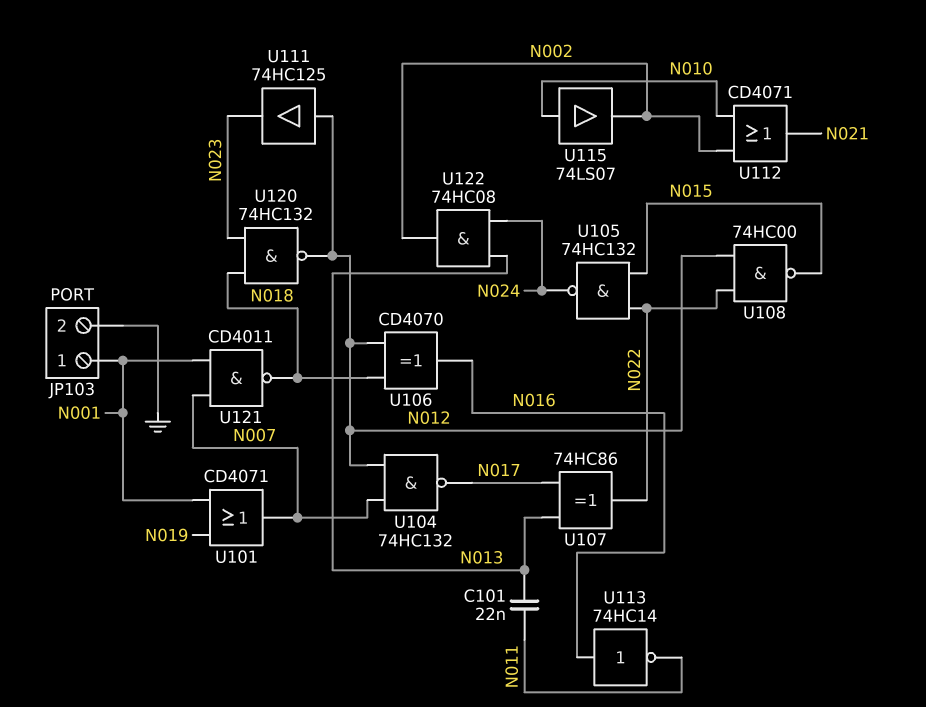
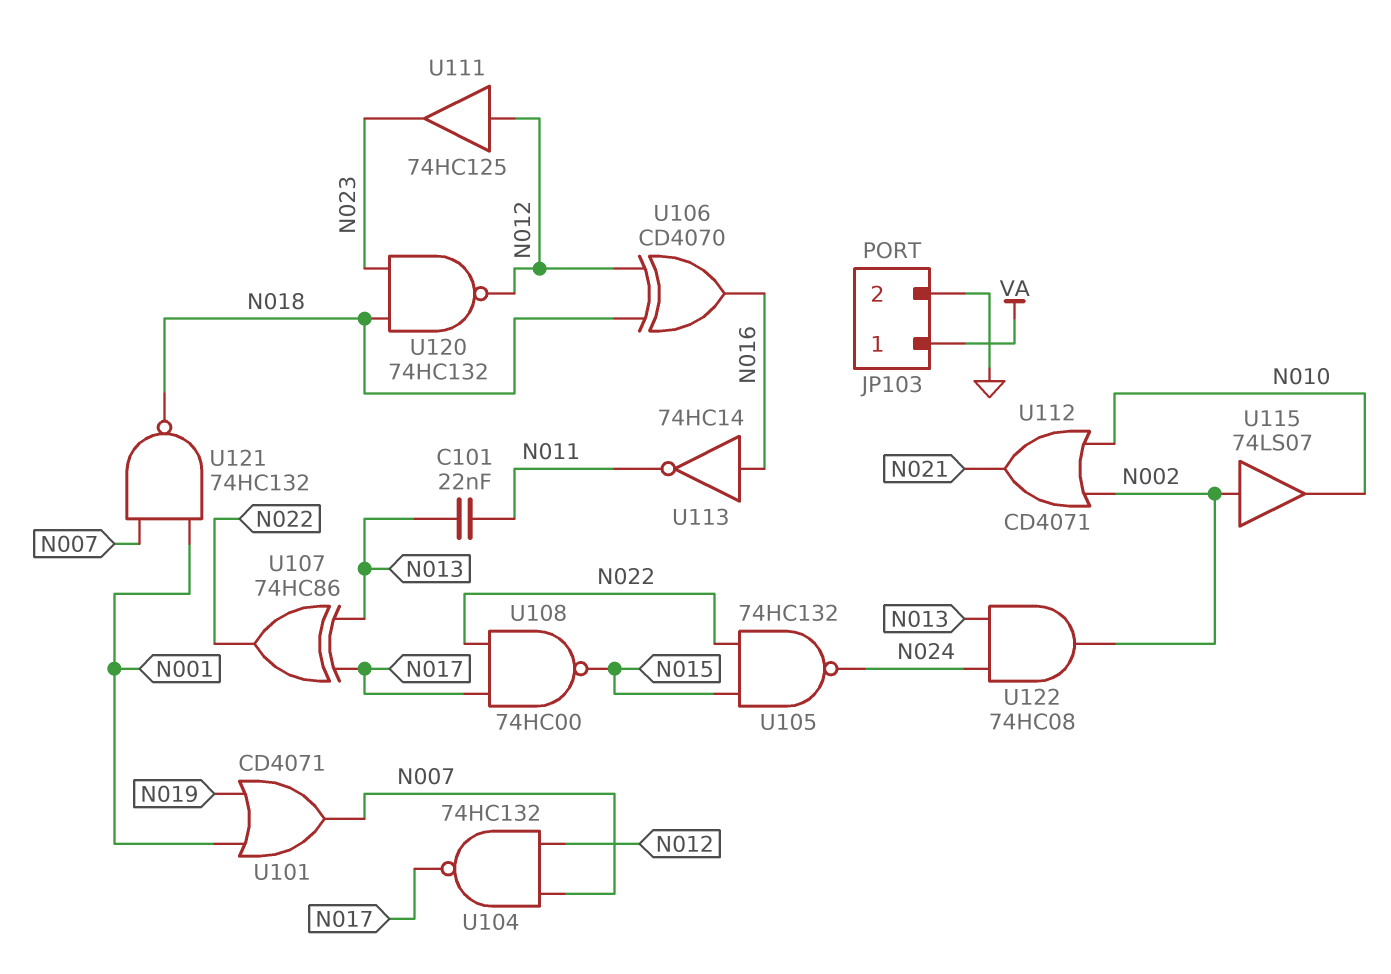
JP103 pin 1: N001 -> VA
U108: NAND 74HC00 (in N012, in N022, out N015) -> NAND 74HC00 (in N017, in N022, out N015)
U115: buffer 74LS07 (in N010, out N002) -> buffer 74LS07 (in N002, out N010)
U121: NAND CD4011 (in N001, in N007, out N018) -> NAND 74HC132 (in N001, in N007, out N018)

